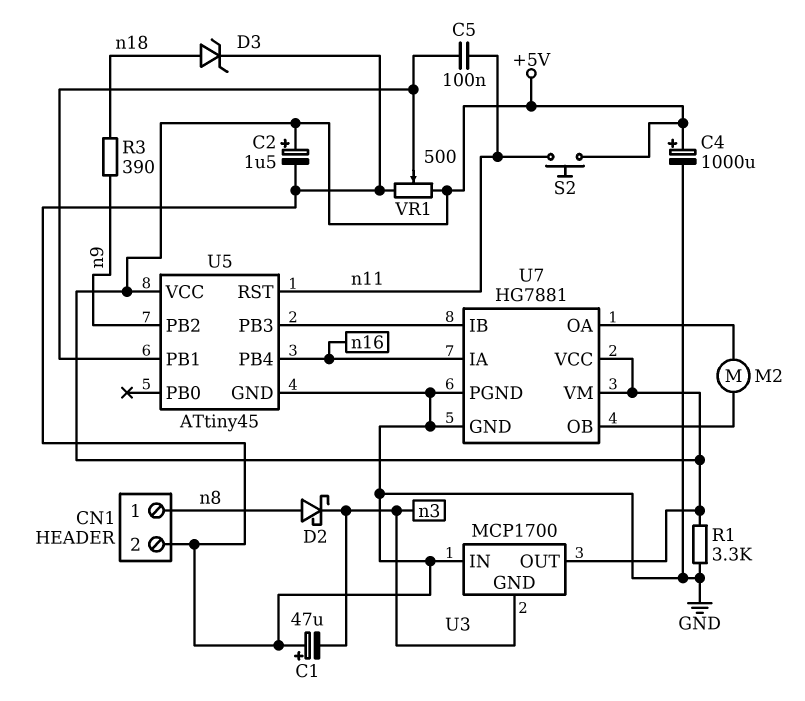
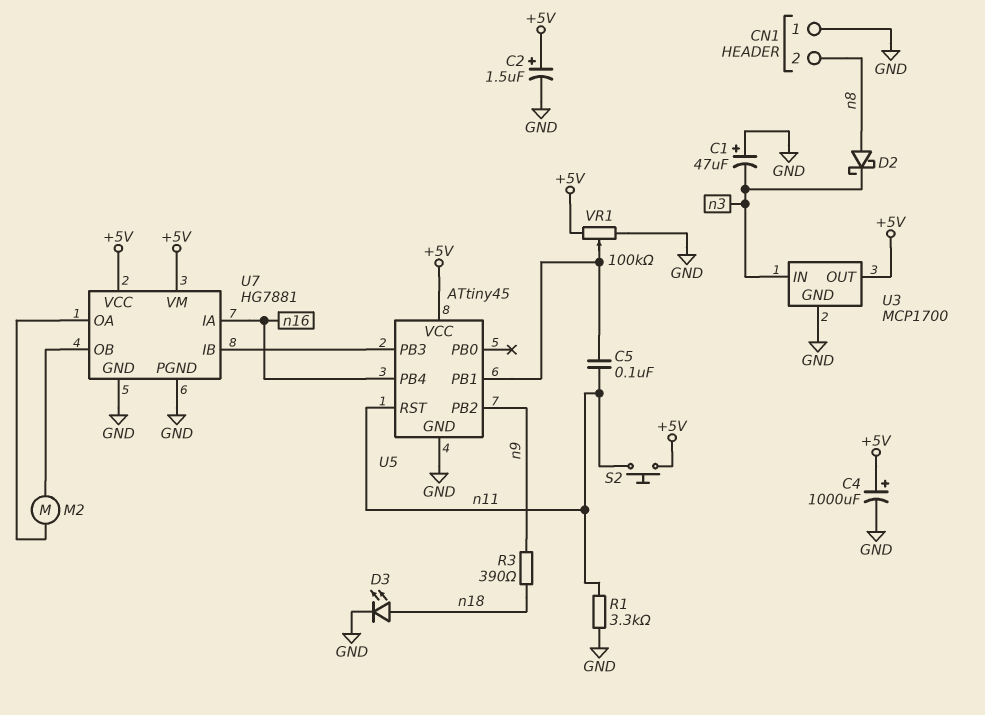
CN1 pin 1: n8 -> GND
CN1 pin 2: GND -> n8
D3: zener (A n18, K GND) -> LED (A n18, K GND)
R1: 3.3k (+5V, GND) -> 3.3k (GND, n11)
U3 pin GND: n3 -> GND
U3 pin IN: GND -> n3
VR1: 500 (+5V, GND, wiper U5/PB1) -> 100k (+5V, GND, wiper U5/PB1)

